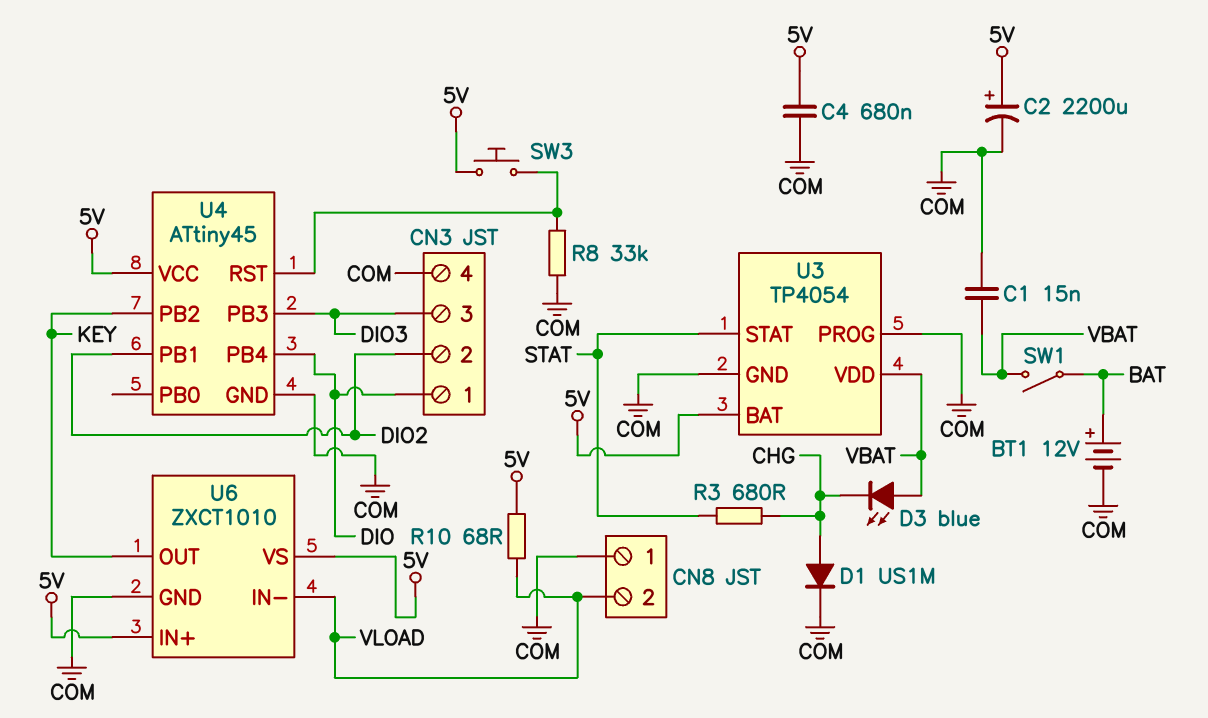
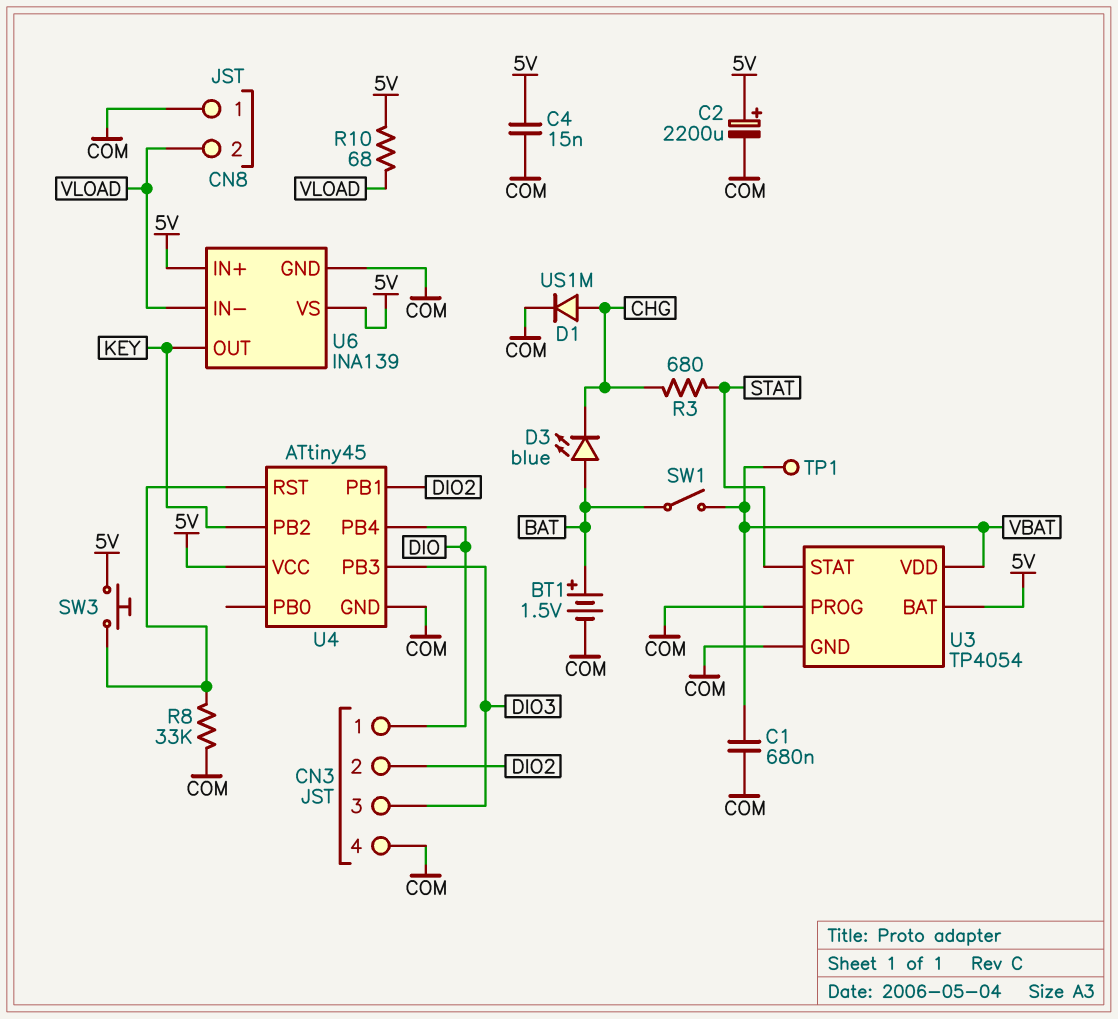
BT1: 12V (plus BAT, minus COM) -> 1.5V (plus BAT, minus COM)
C1: 15nF (COM, VBAT) -> 680nF (COM, VBAT)
C4: 680nF (5V, COM) -> 15nF (5V, COM)
D3: LED blue (A VBAT, K CHG) -> LED blue (A BAT, K CHG)
TP1: none -> test point (VBAT)
U6: ZXCT1010 -> INA139

